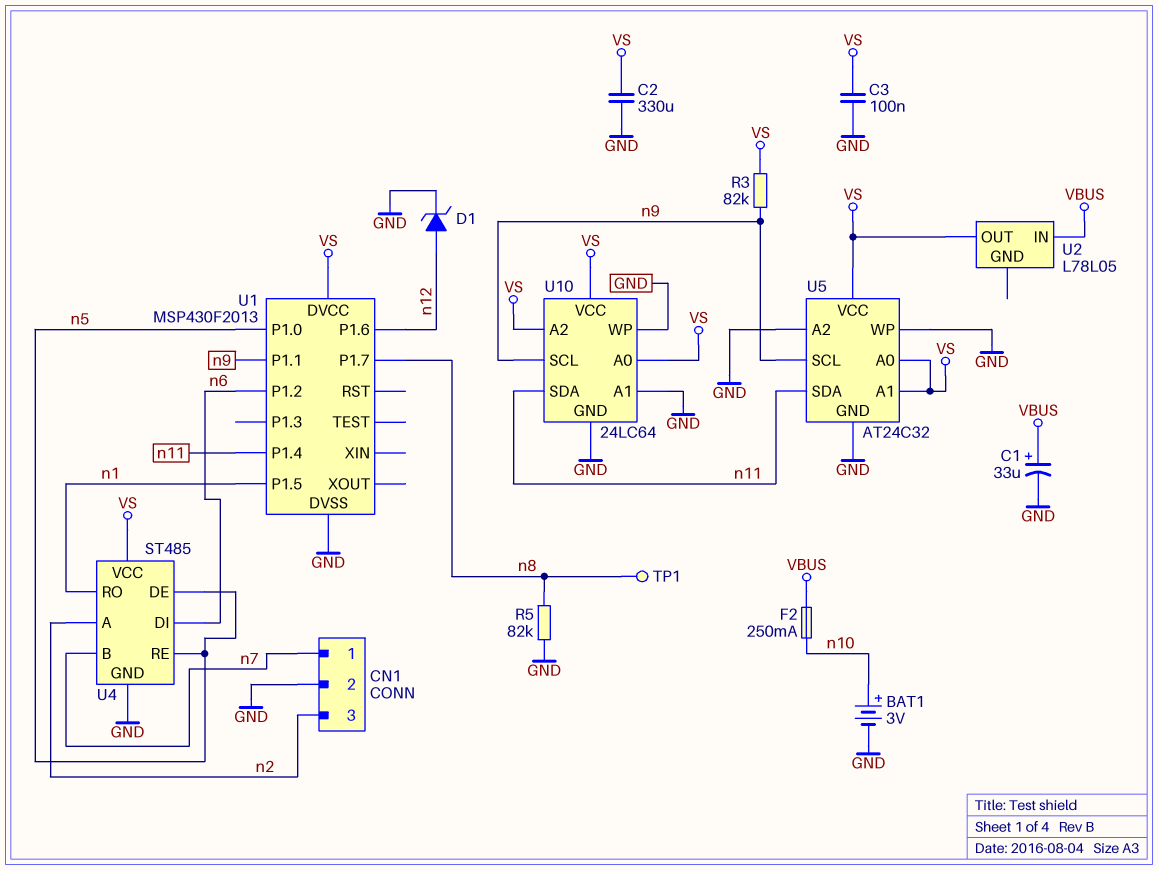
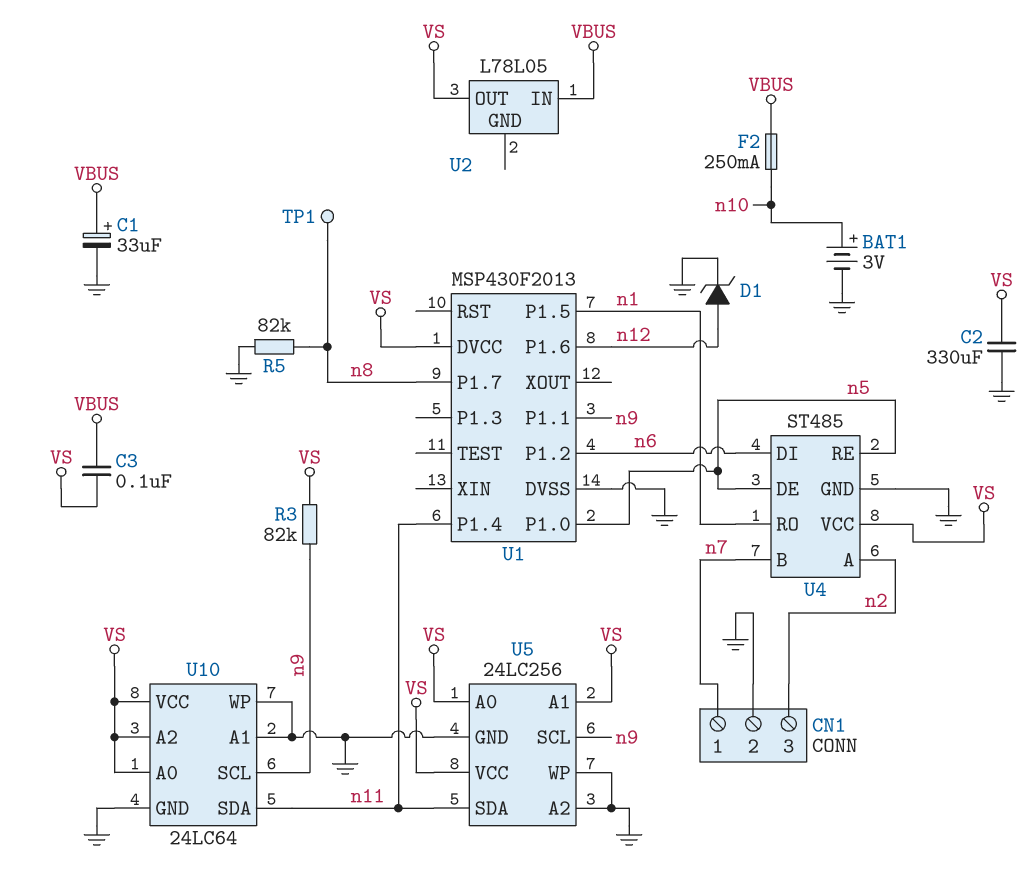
C3: 100nF (GND, VS) -> 100nF (VBUS, VS)
U5: AT24C32 -> 24LC256

